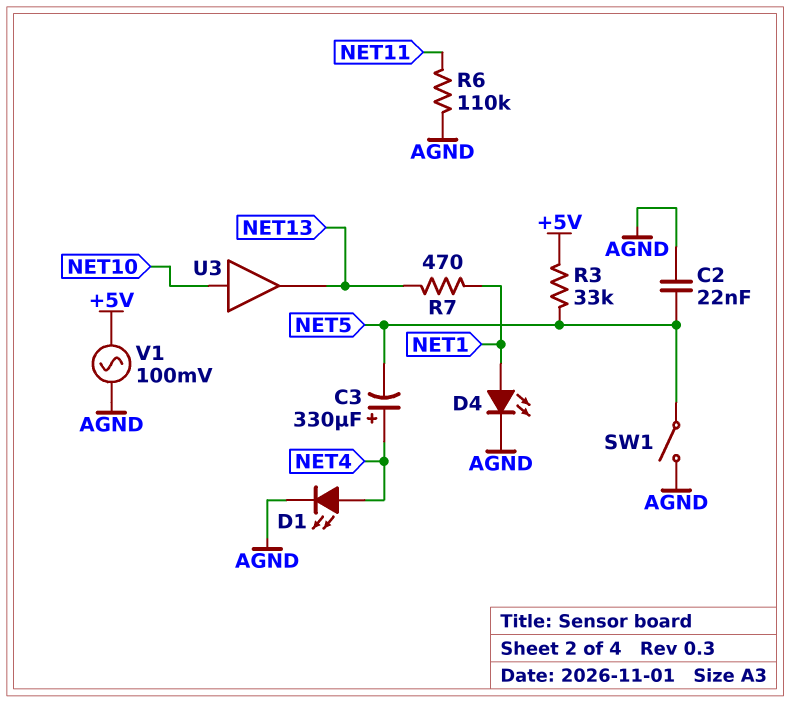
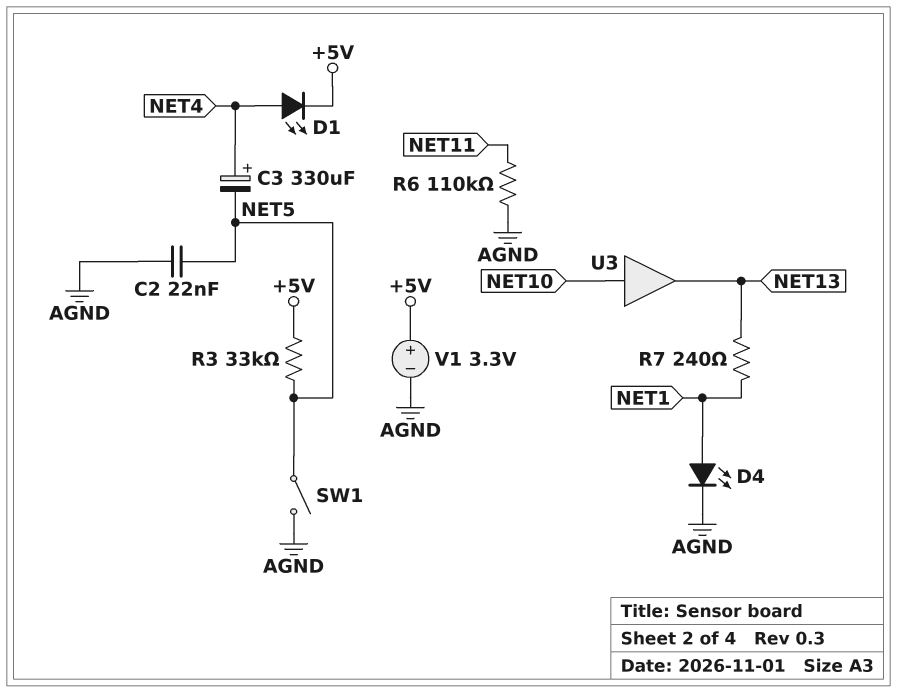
D1: LED (A NET4, K AGND) -> LED (A NET4, K +5V)
R7: 470 (NET1, NET13) -> 240 (NET1, NET13)
V1: AC 100mV (+5V, AGND) -> 3.3V (plus +5V, minus AGND)

